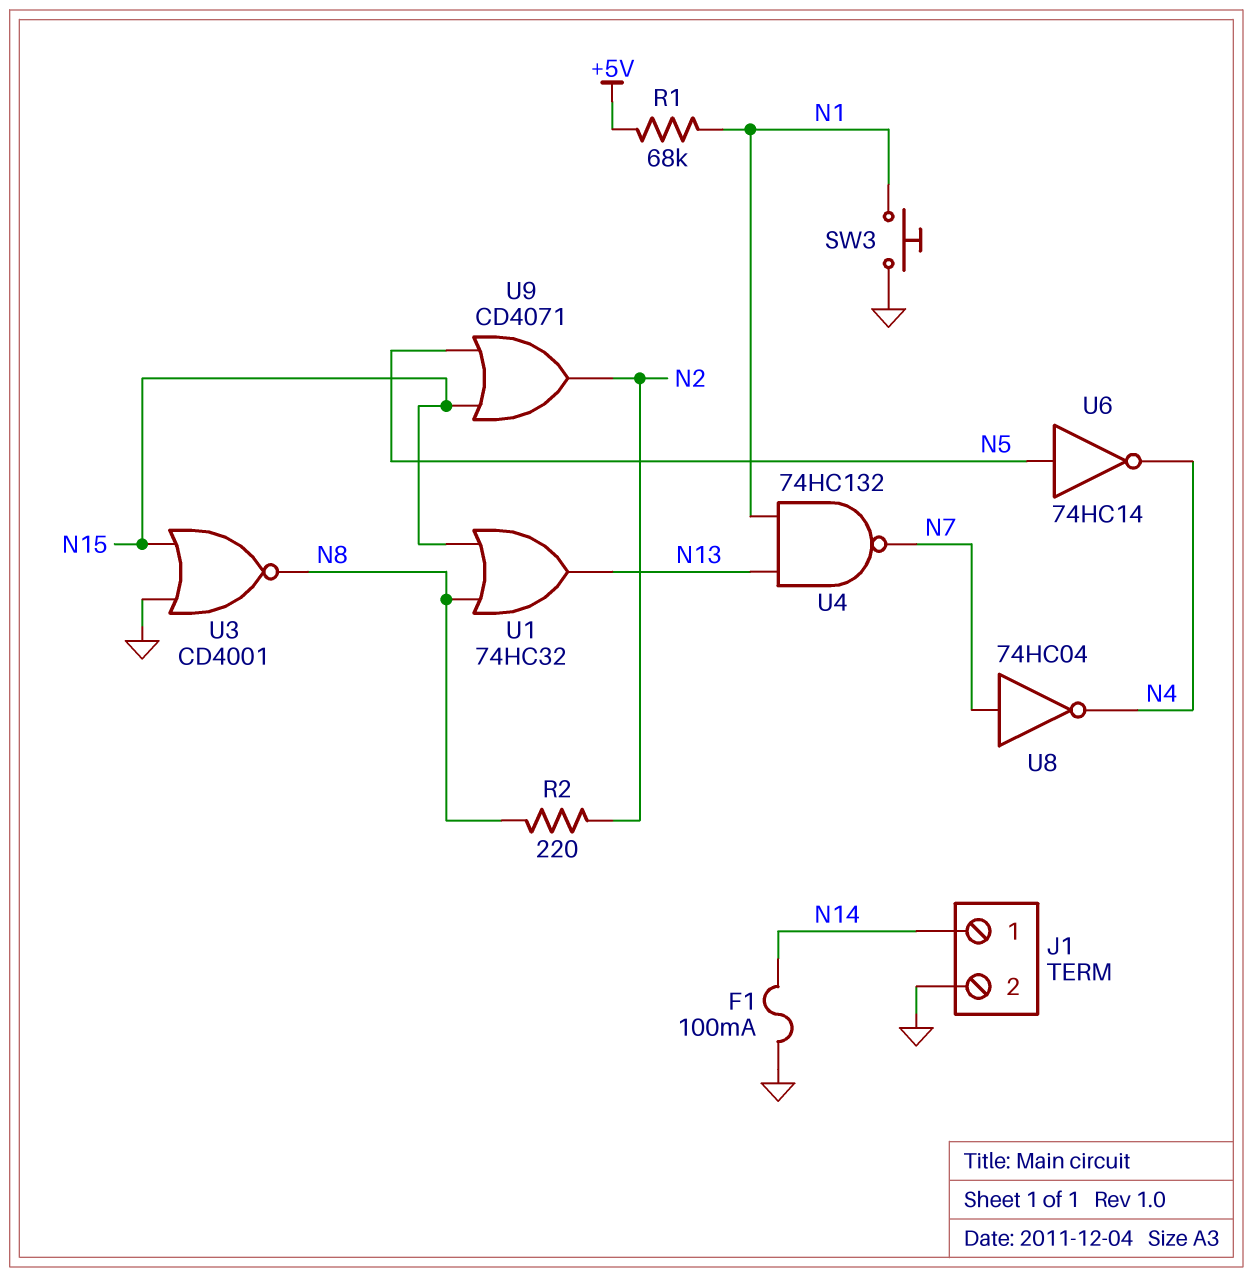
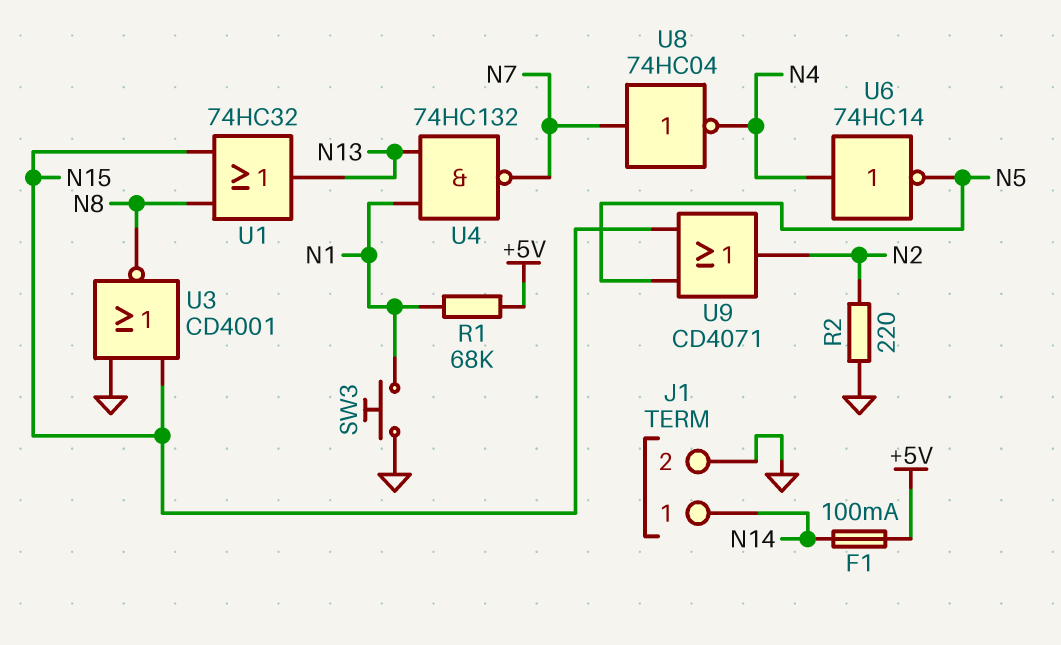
F1: 100mA (GND, N14) -> 100mA (+5V, N14)
R2: 220 (N2, N8) -> 220 (GND, N2)
U6: NOT 74HC14 (in N5, out N4) -> NOT 74HC14 (in N4, out N5)

